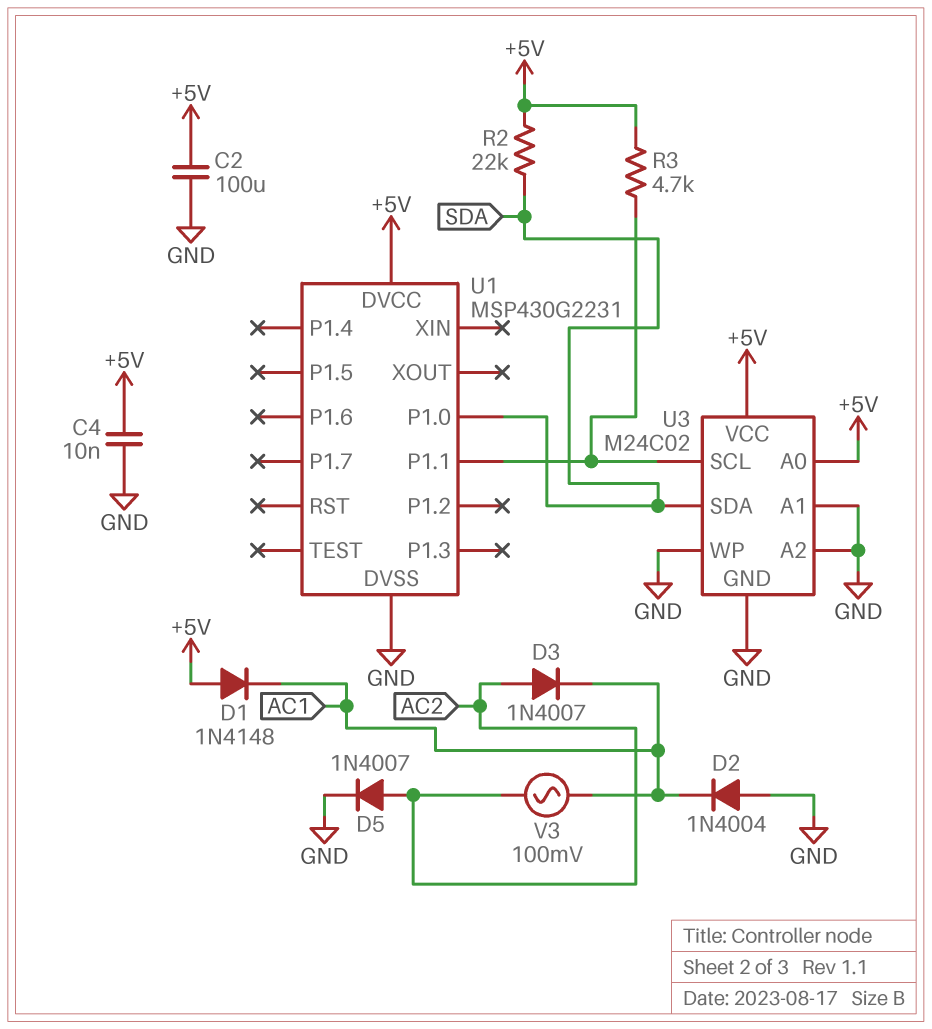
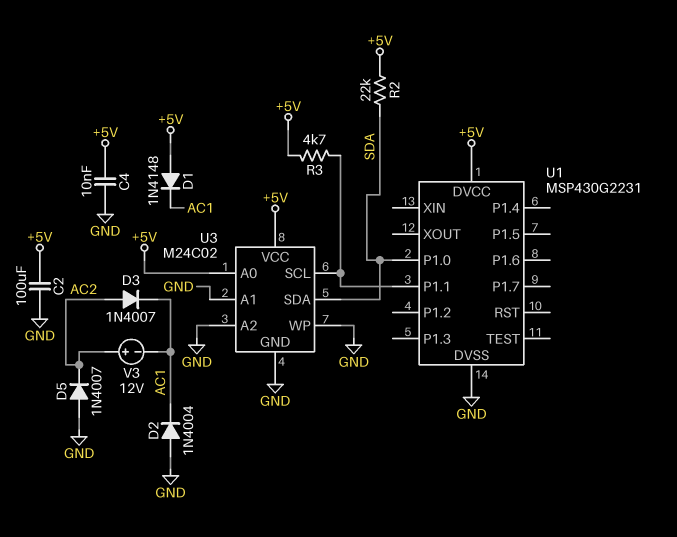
D5: diode 1N4007 (A AC2, K GND) -> diode 1N4007 (A GND, K AC2)
V3: AC 100mV (AC1, AC2) -> 12V (plus AC2, minus AC1)

